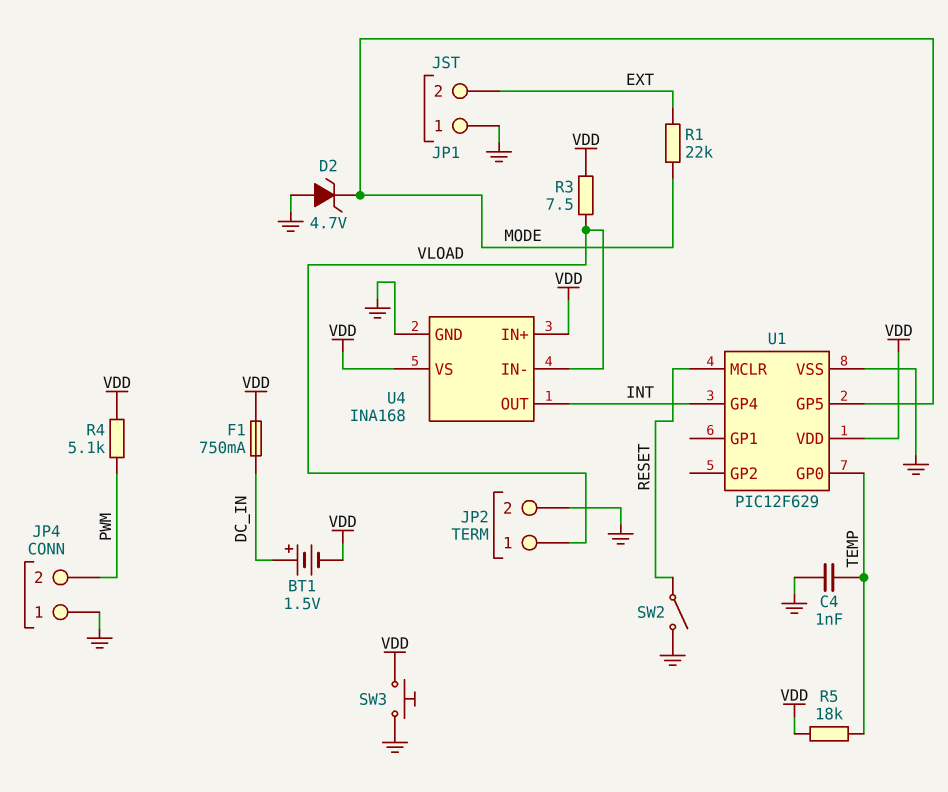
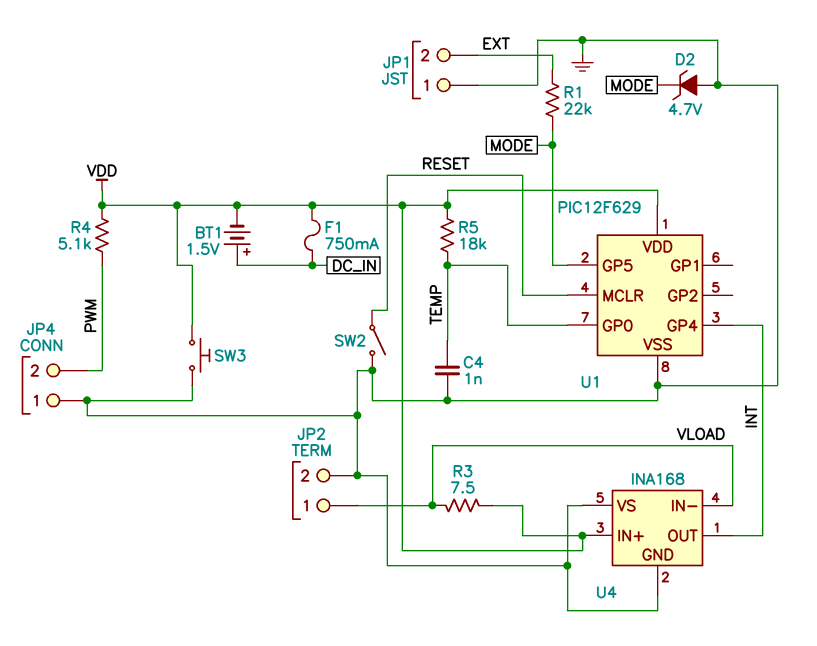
U4 pin VS: VDD -> GND

